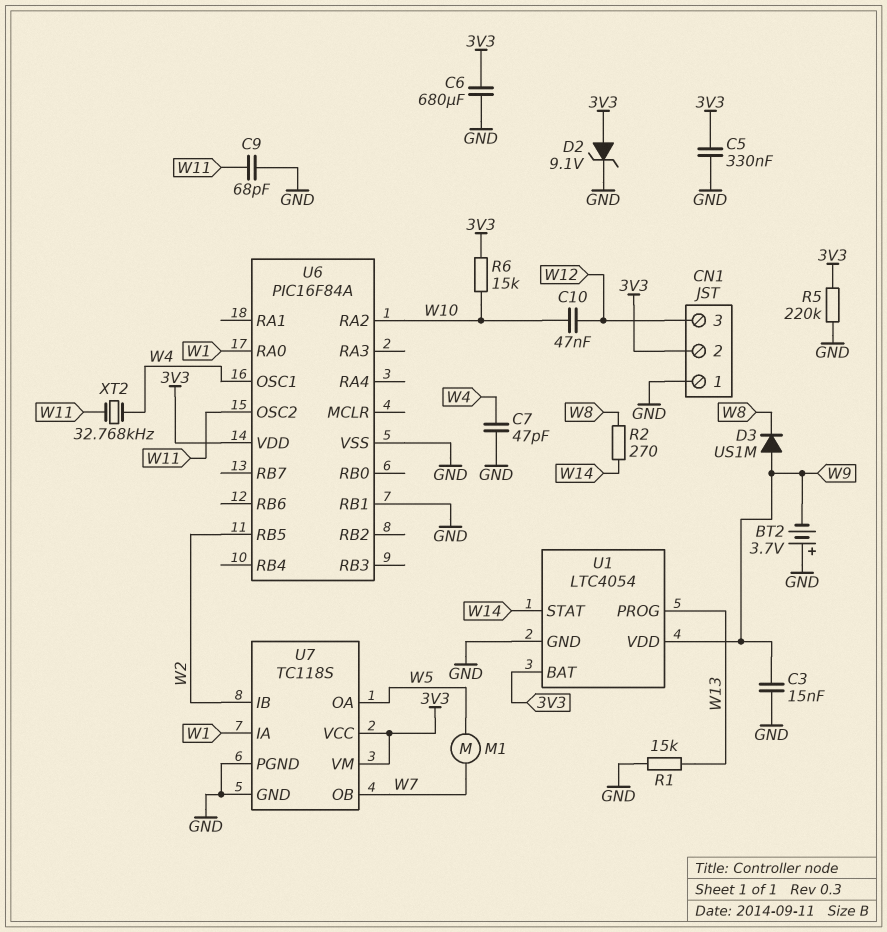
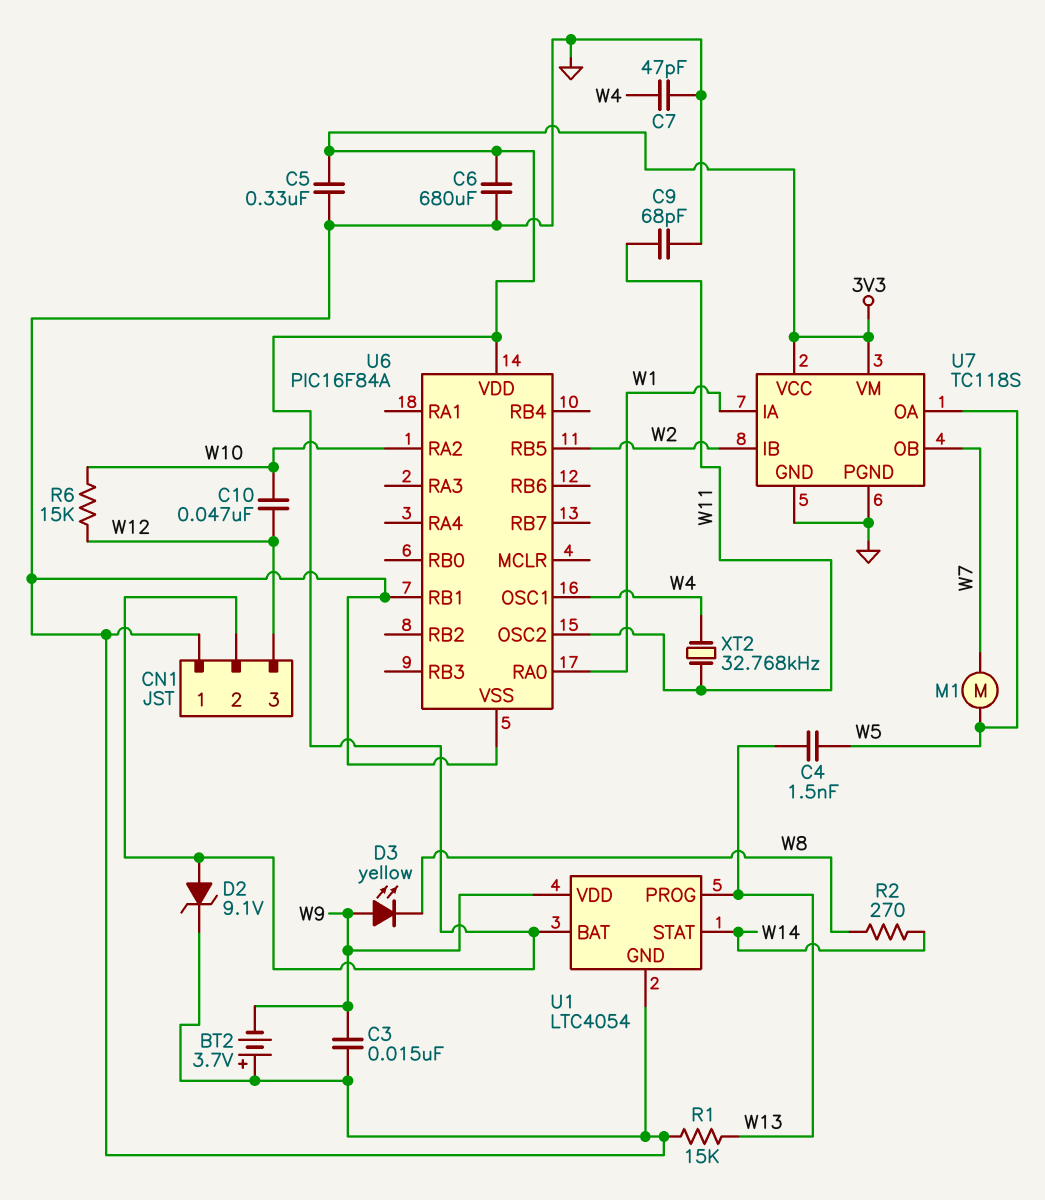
C4: none -> 1.5nF (W5, W13)
D3: diode US1M (A W9, K W8) -> LED yellow (A W9, K W8)
R5: 220k (3V3, GND) -> none
R6: 15k (3V3, W10) -> 15k (W10, W12)

